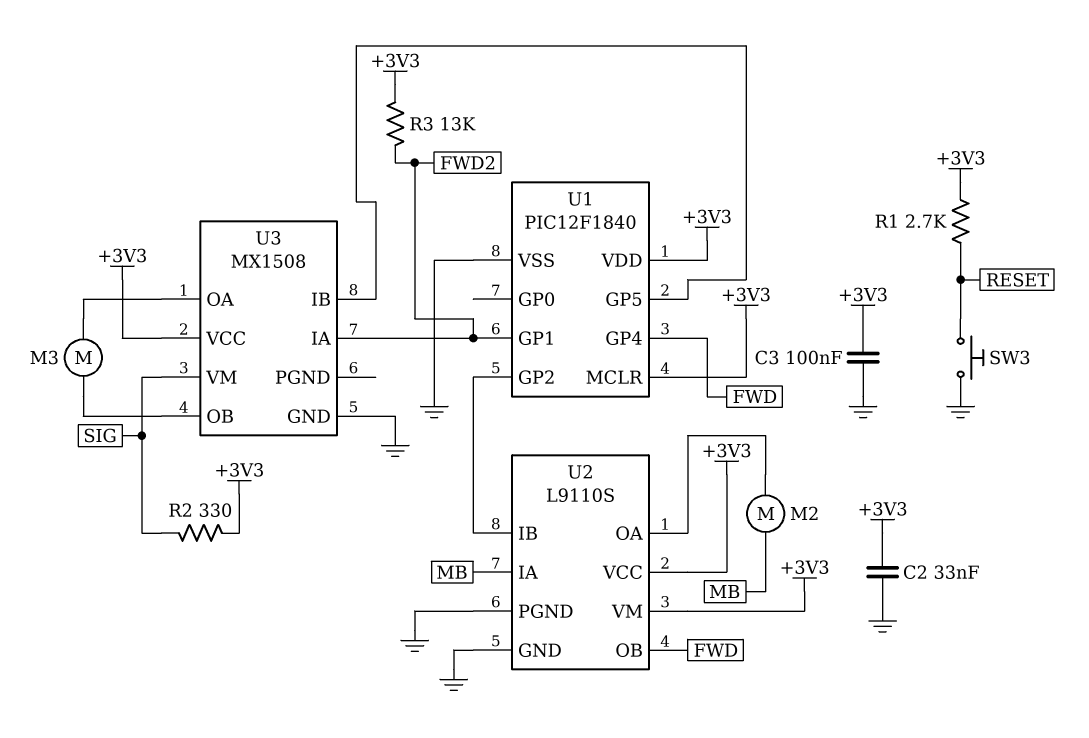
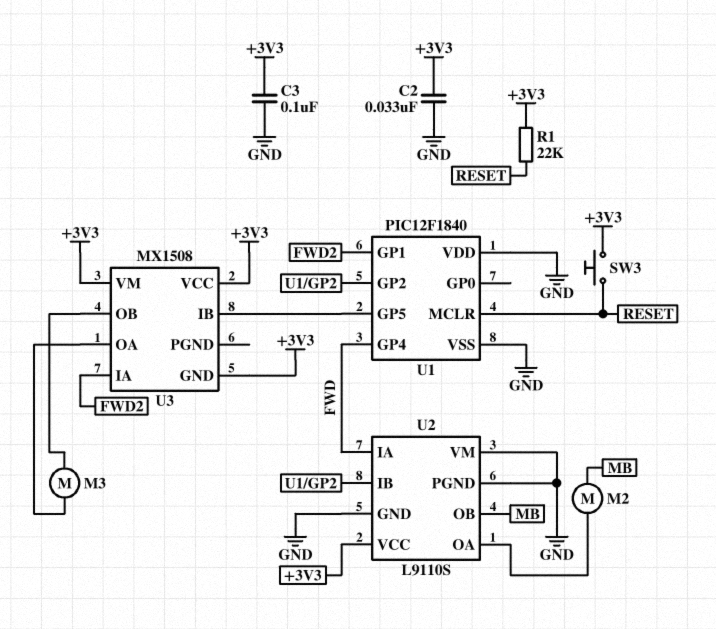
R1: 2.7k (+3V3, RESET) -> 22k (+3V3, RESET)
R2: 330 (+3V3, SIG) -> none
R3: 13k (+3V3, FWD2) -> none
SW3: button (GND, RESET) -> button (+3V3, RESET)
U1 pin MCLR: +3V3 -> RESET
U1 pin VDD: +3V3 -> GND
U2 pin IA: MB -> FWD
U2 pin OB: FWD -> MB
U2 pin VM: +3V3 -> GND
U3 pin GND: GND -> +3V3
U3 pin VM: SIG -> +3V3

